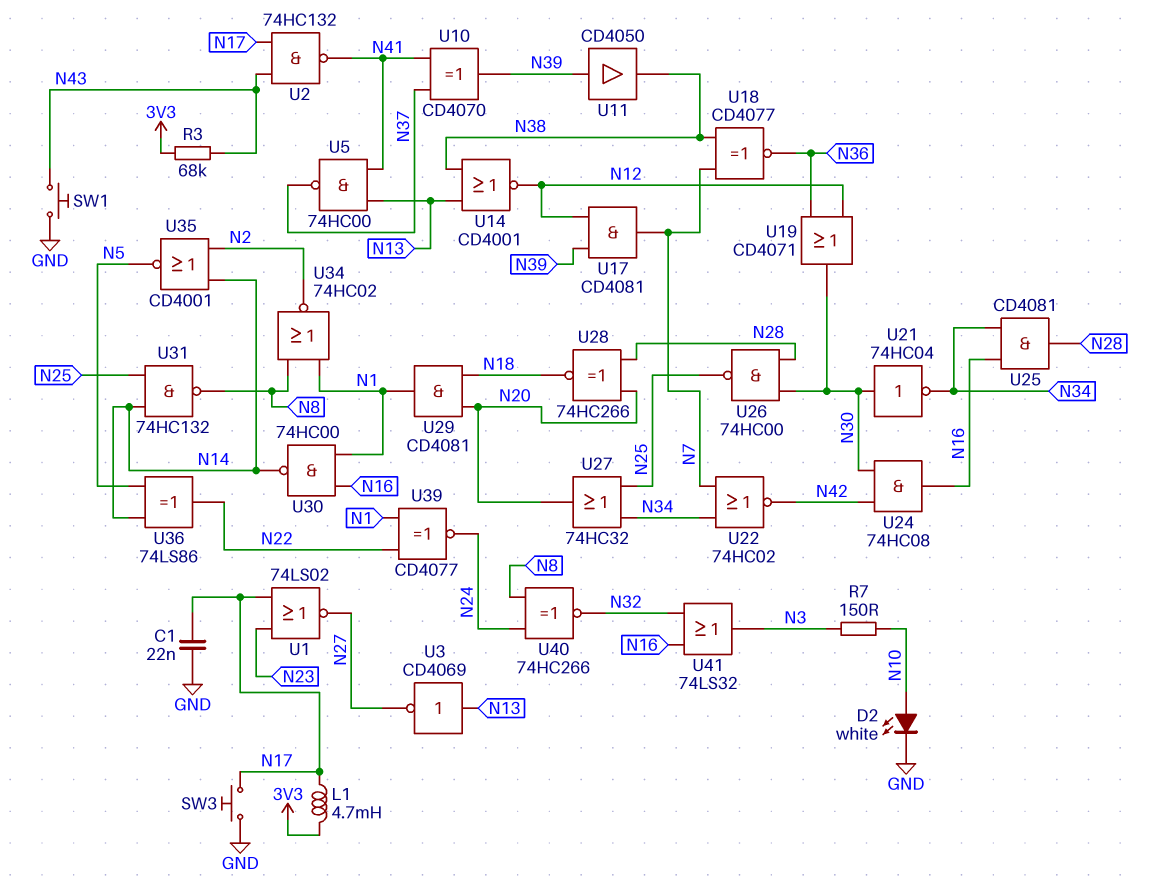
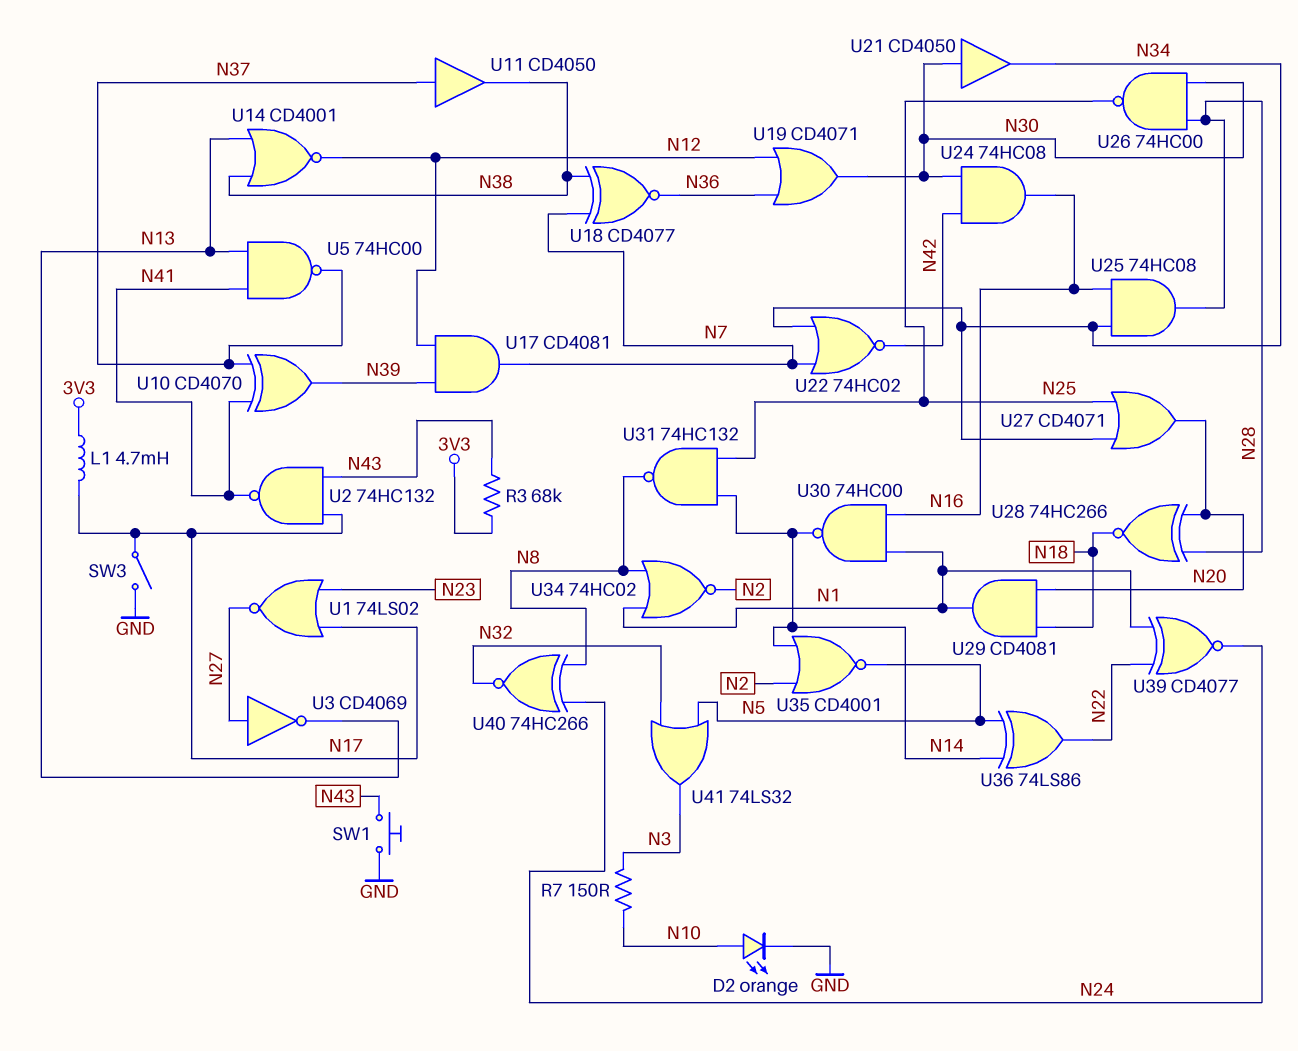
C1: 22nF (GND, N17) -> none
D2: LED white (A N10, K GND) -> LED orange (A N10, K GND)
SW3: button (GND, N17) -> switch (GND, N17)
U3: NOT CD4069 (in N13, out N27) -> NOT CD4069 (in N27, out N13)
U11: buffer CD4050 (in N39, out N38) -> buffer CD4050 (in N37, out N38)
U21: NOT 74HC04 (in N30, out N34) -> buffer CD4050 (in N30, out N34)
U25: AND CD4081 (in N16, in N34, out N28) -> AND 74HC08 (in N16, in N34, out N28)
U27: OR 74HC32 (in N25, in N34, out N20) -> OR CD4071 (in N25, in N34, out N20)
U41: OR 74LS32 (in N16, in N32, out N3) -> OR 74LS32 (in N5, in N32, out N3)

